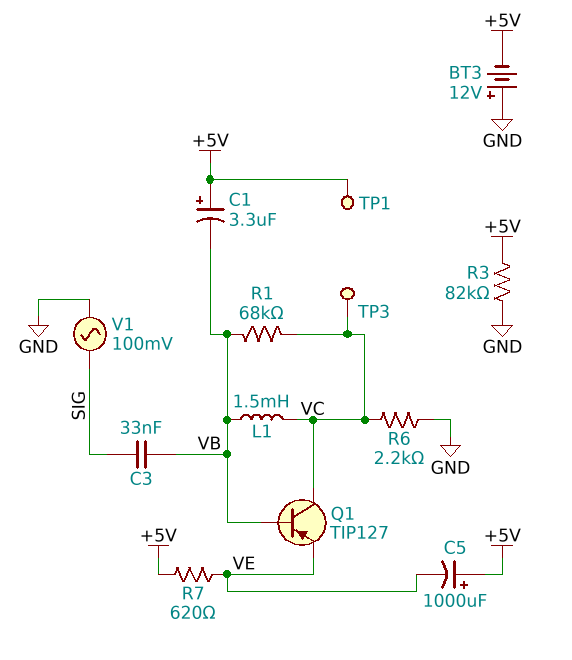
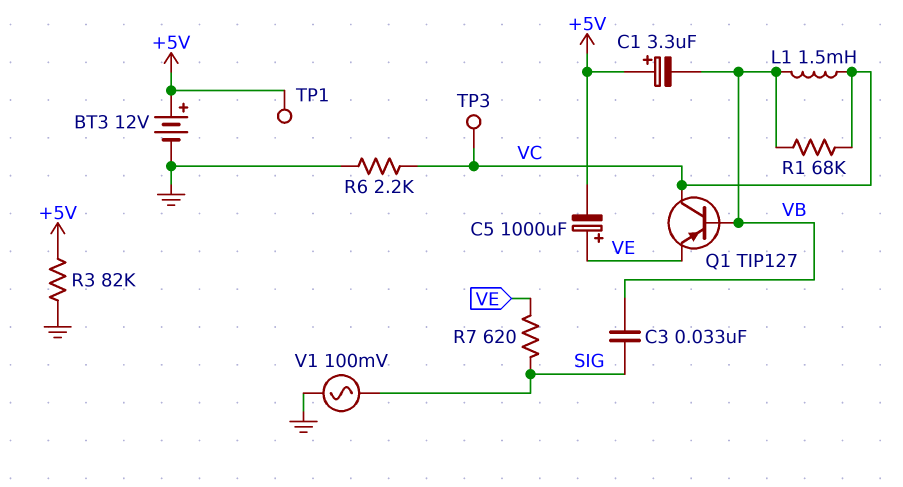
BT3: 12V (plus GND, minus +5V) -> 12V (plus +5V, minus GND)
C5: 1000uF (plus +5V, minus VE) -> 1000uF (plus VE, minus +5V)
R7: 620 (+5V, VE) -> 620 (SIG, VE)

